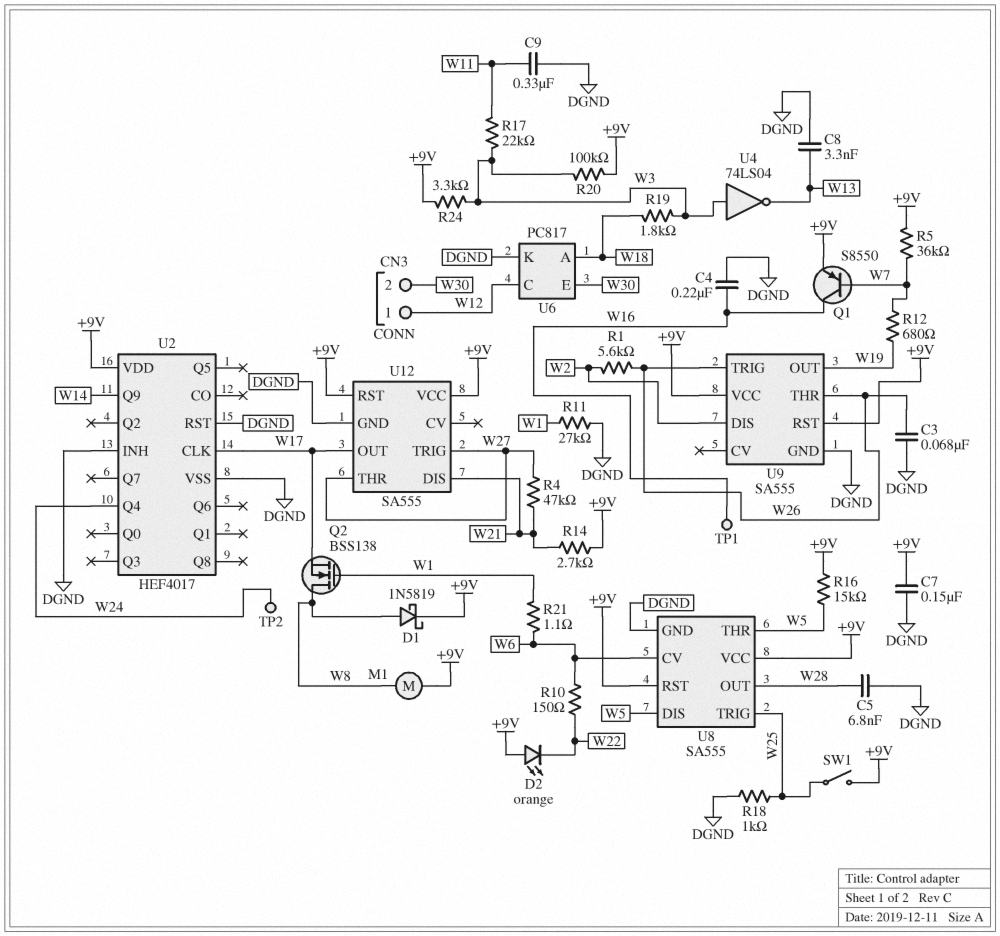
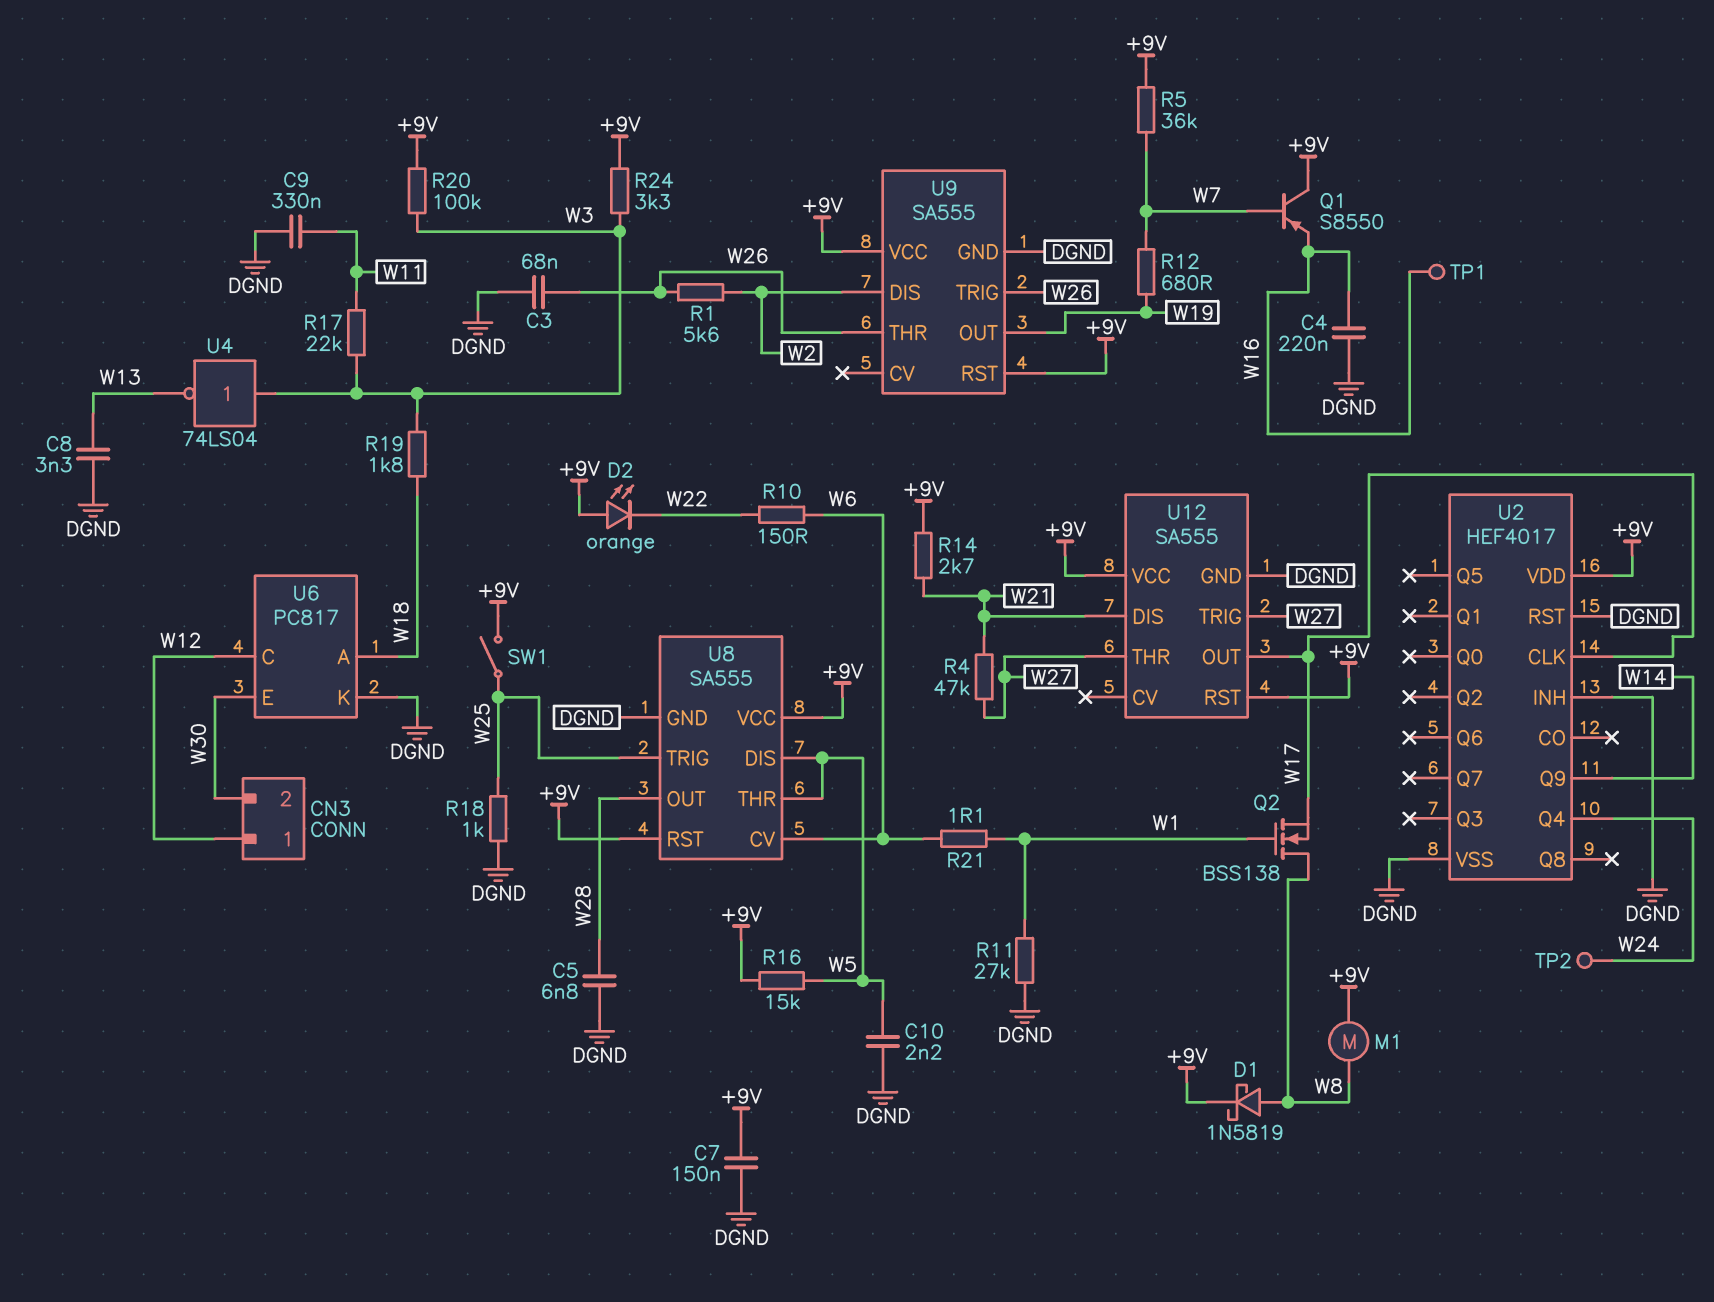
C10: none -> 2.2nF (DGND, W5)
Q1: PNP S8550 (B W7, C W16, E +9V) -> PNP S8550 (B W7, C +9V, E W16)

